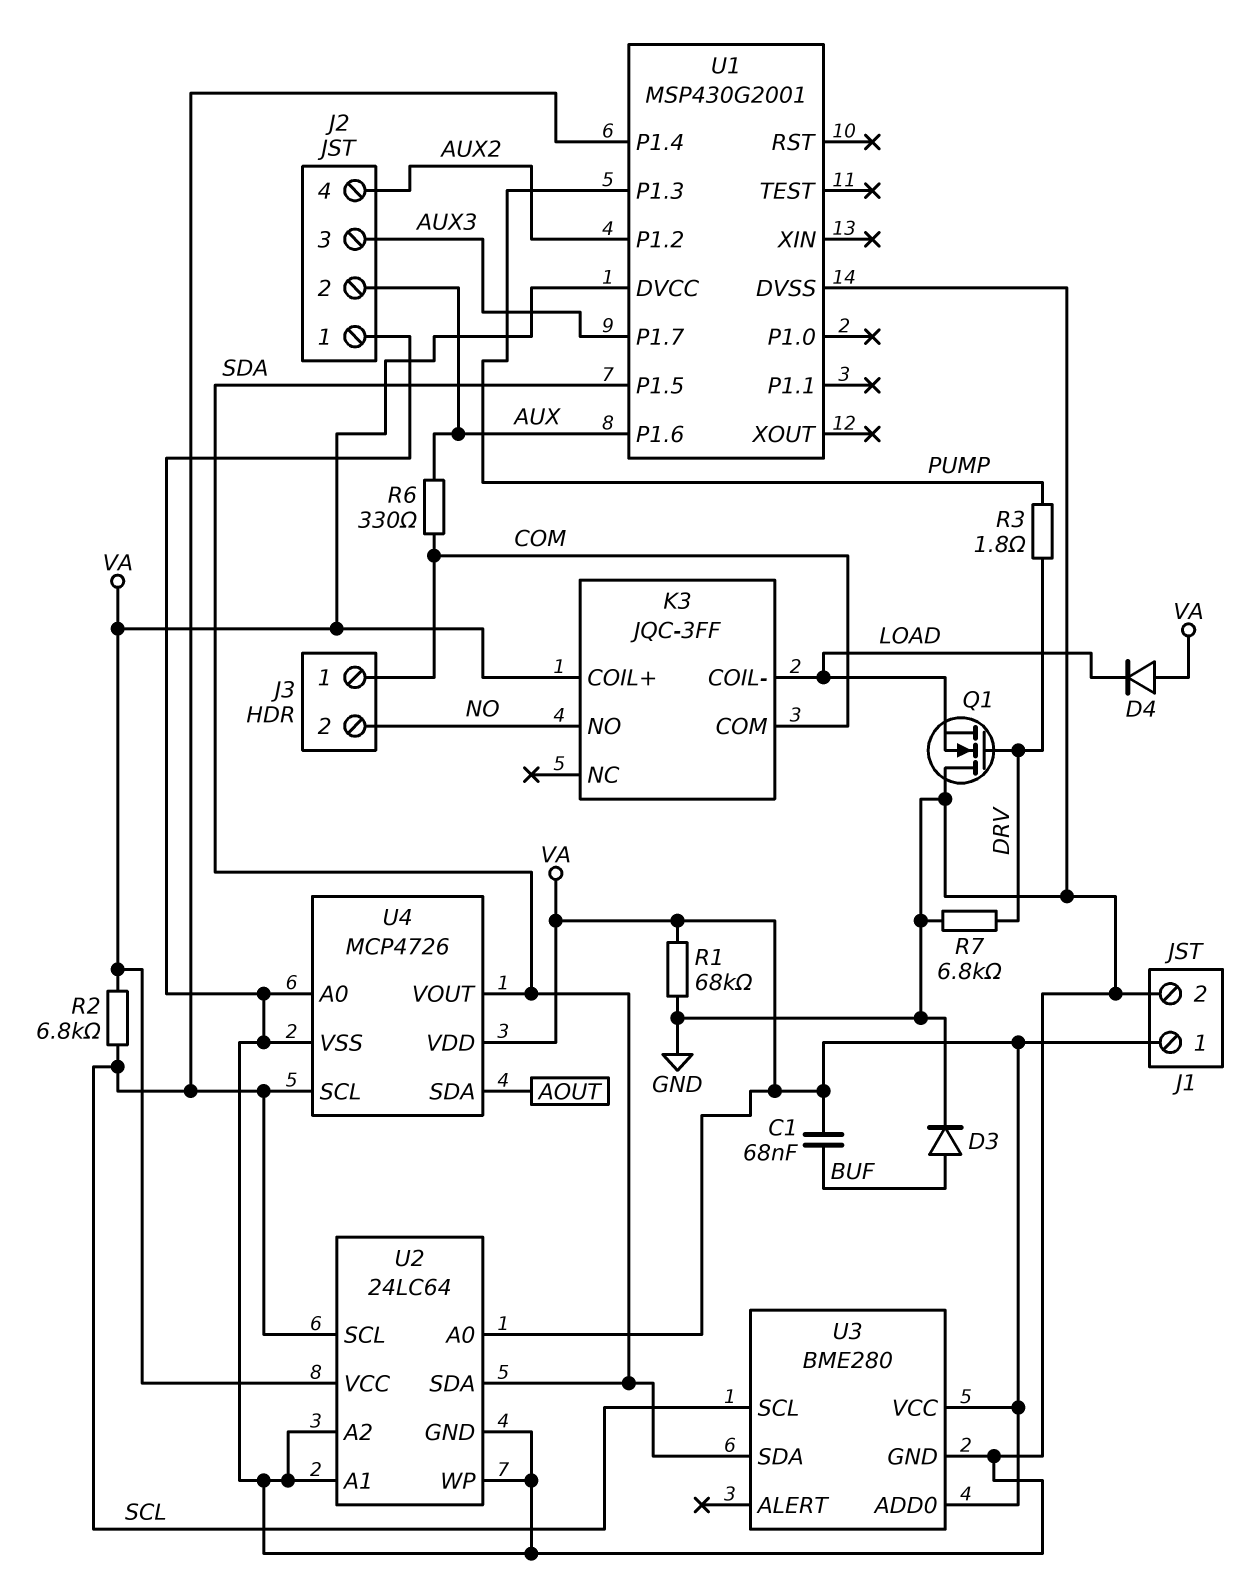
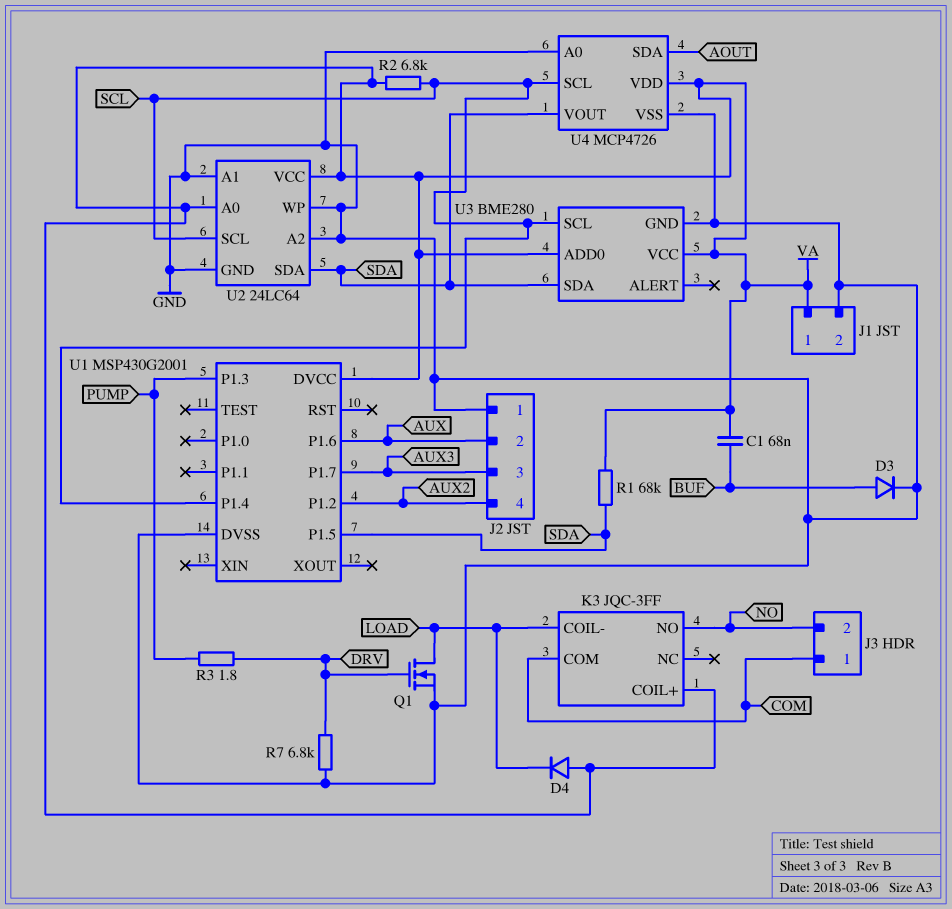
Q1: NMOS (G DRV, D GND, S LOAD) -> NMOS (G DRV, D LOAD, S GND)
R1: 68k (GND, VA) -> 68k (SDA, VA)
R6: 330 (AUX, COM) -> none

